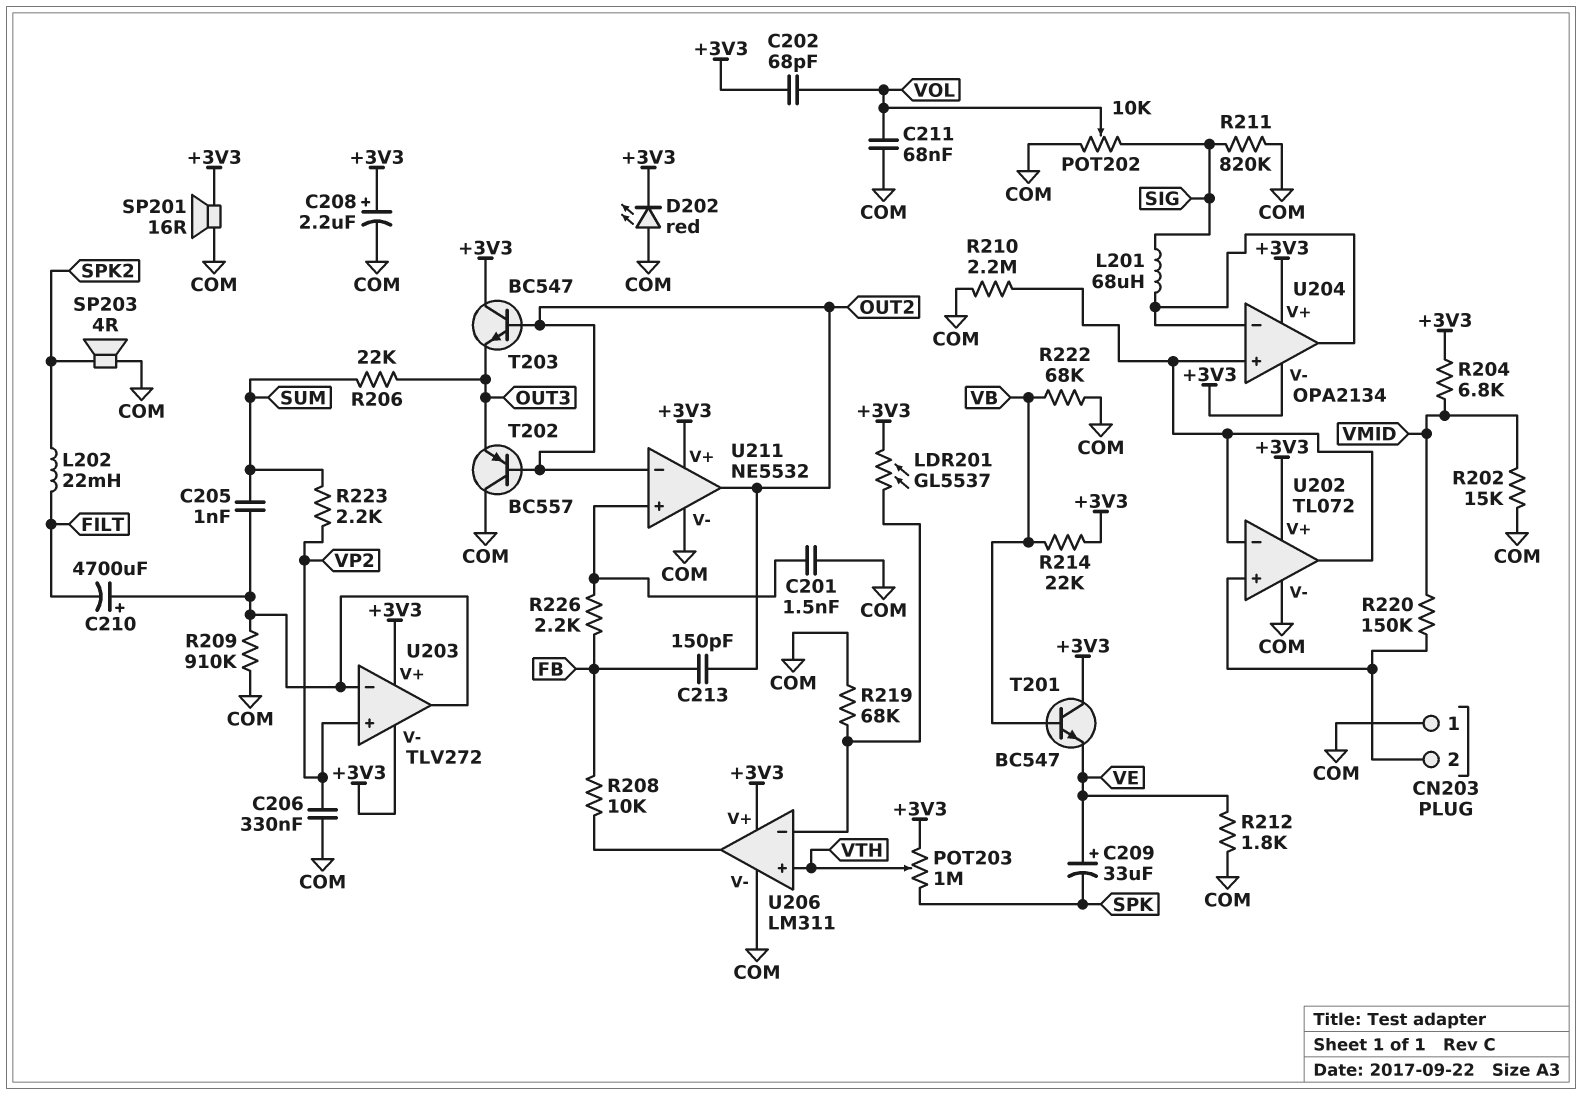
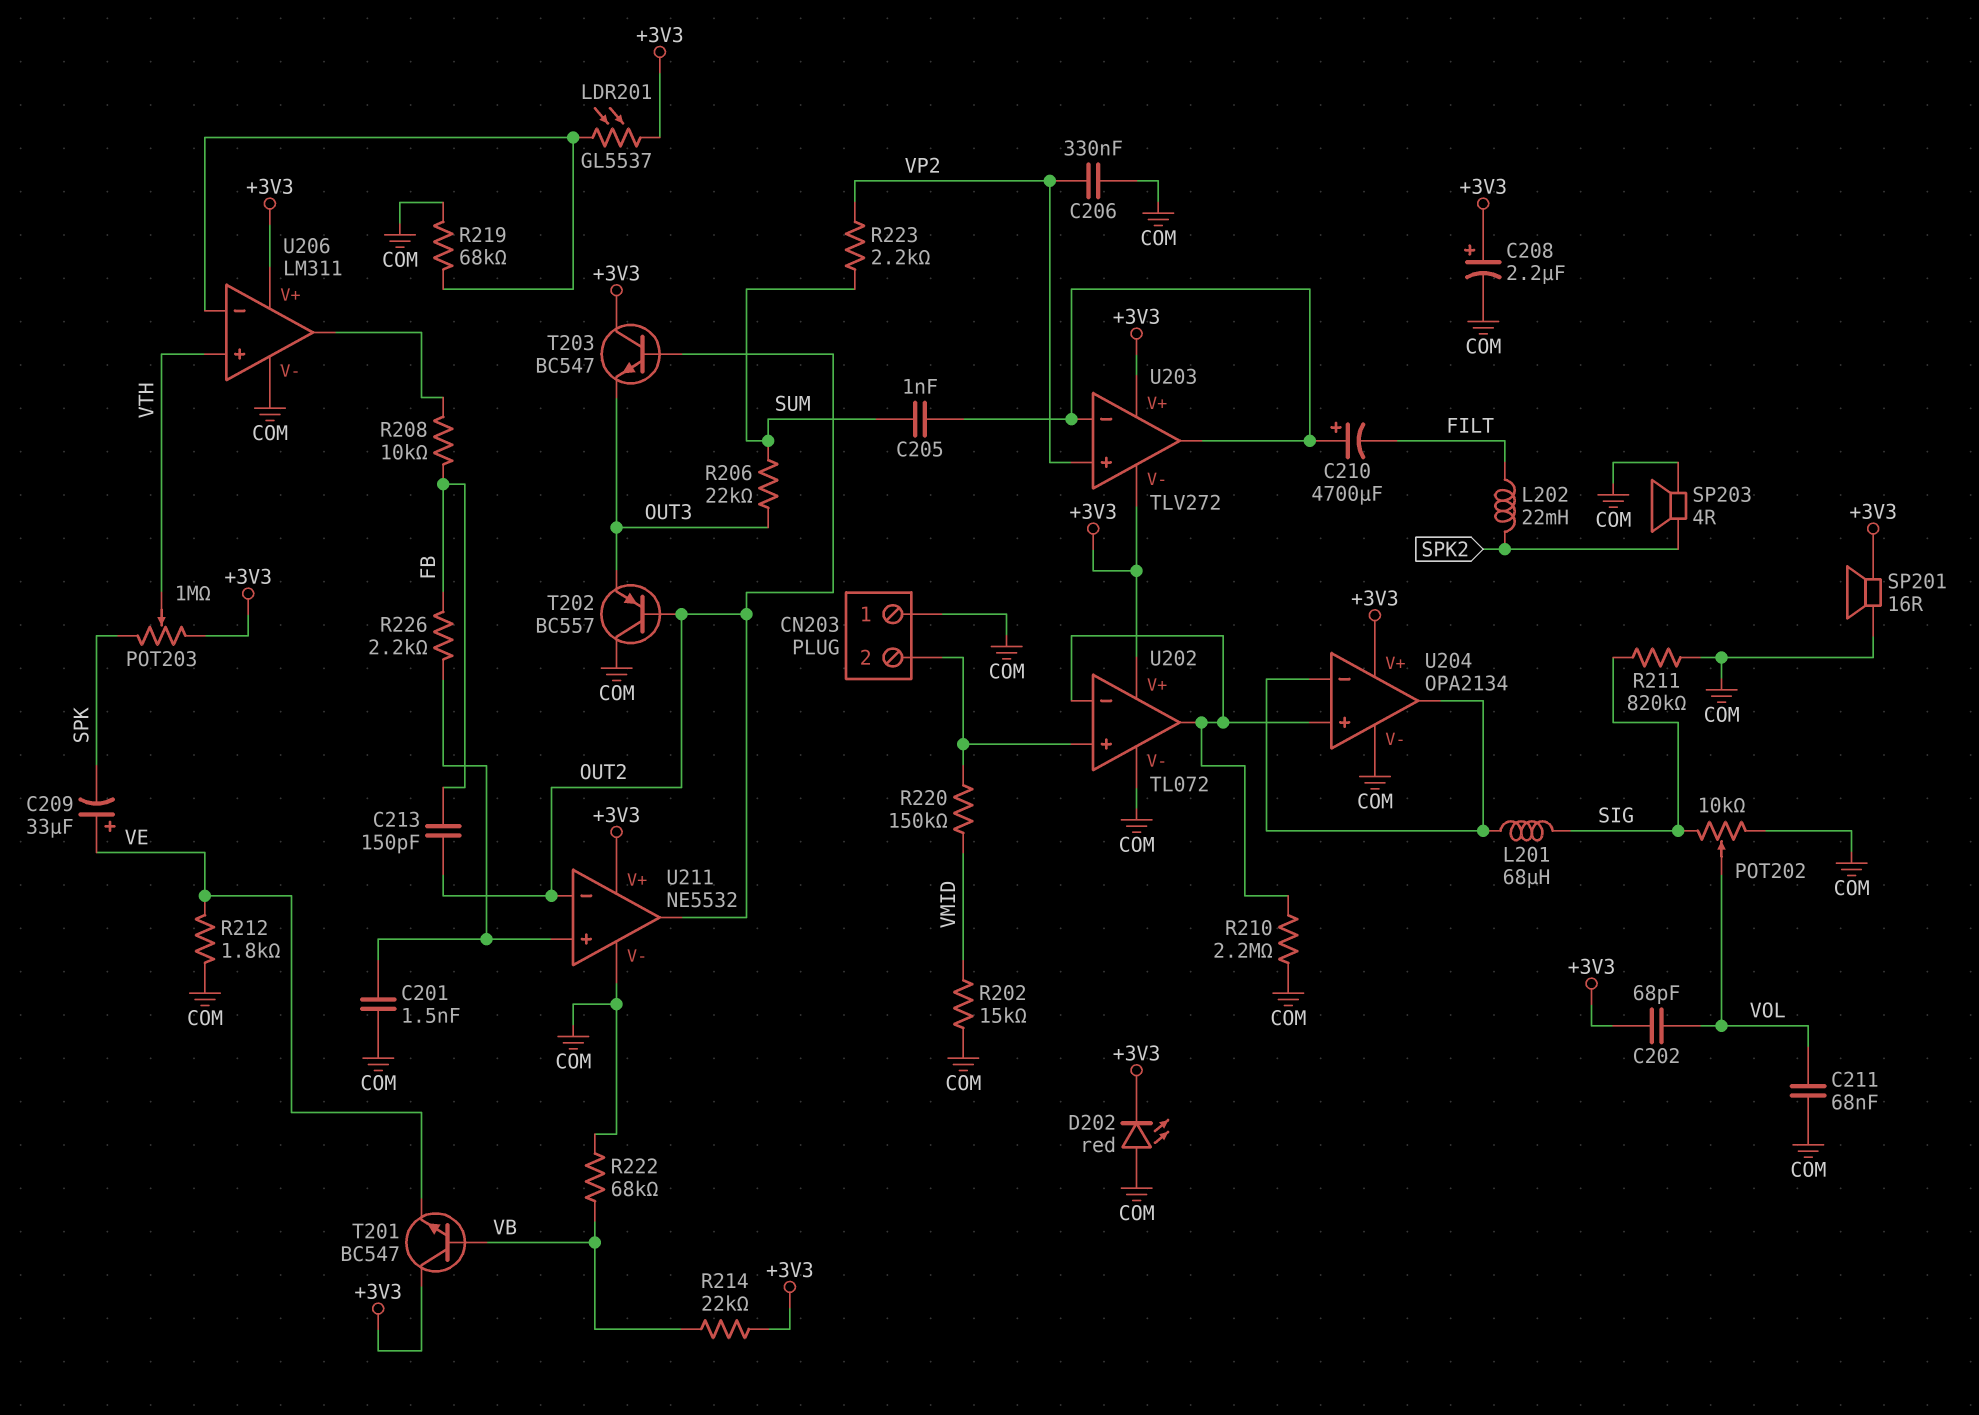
R204: 6.8k (+3V3, VMID) -> none
R209: 910k (COM, U203/in-) -> none
U204 pin V-: +3V3 -> COM

